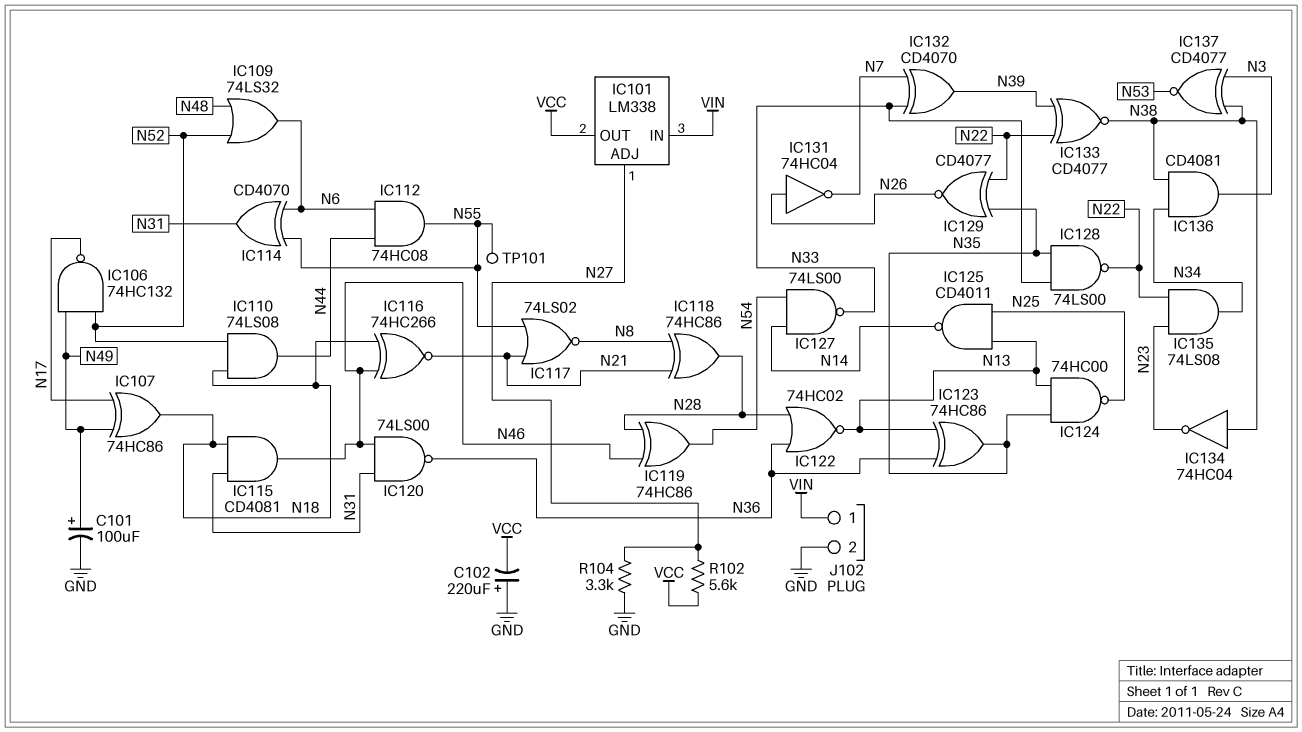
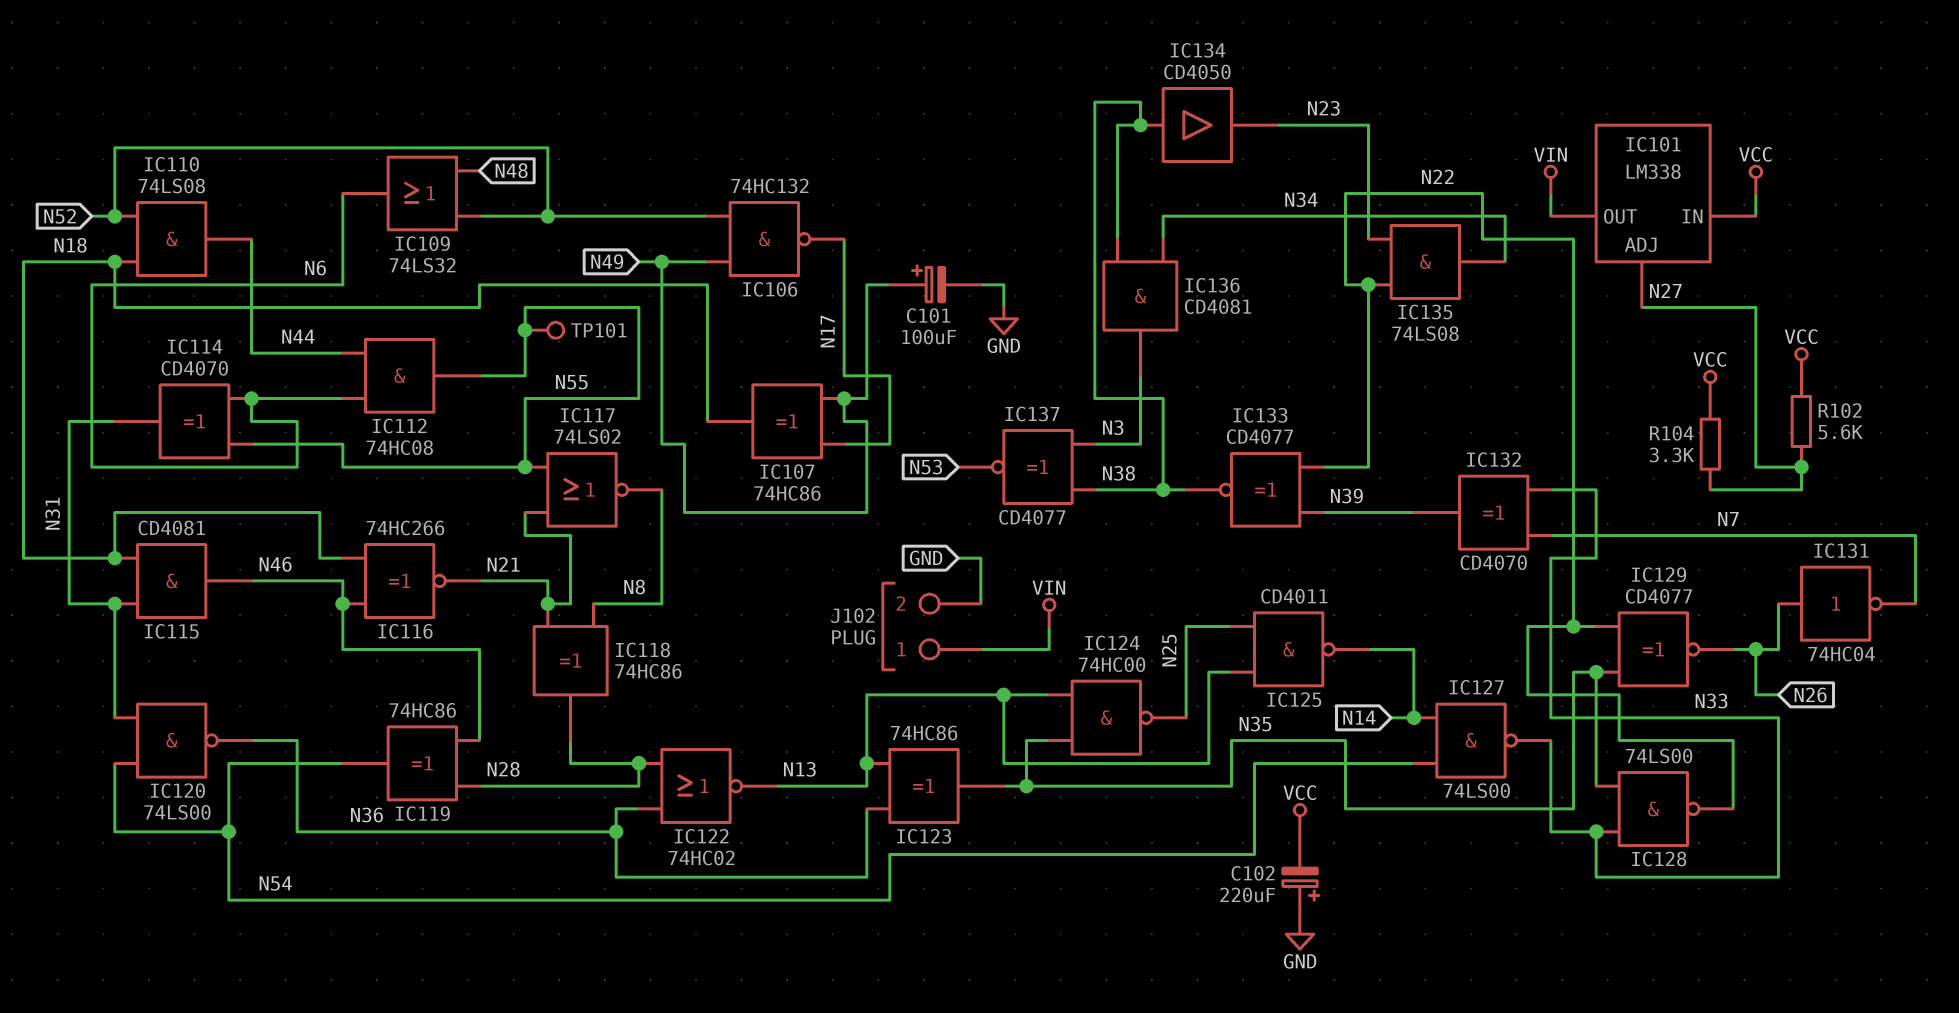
IC101 pin IN: VIN -> VCC
IC101 pin OUT: VCC -> VIN
IC120: NAND 74LS00 (in N31, in N46, out N36) -> NAND 74LS00 (in N31, in N54, out N36)
IC134: NOT 74HC04 (in N38, out N23) -> buffer CD4050 (in N38, out N23)
R104: 3.3k (GND, N27) -> 3.3k (N27, VCC)

